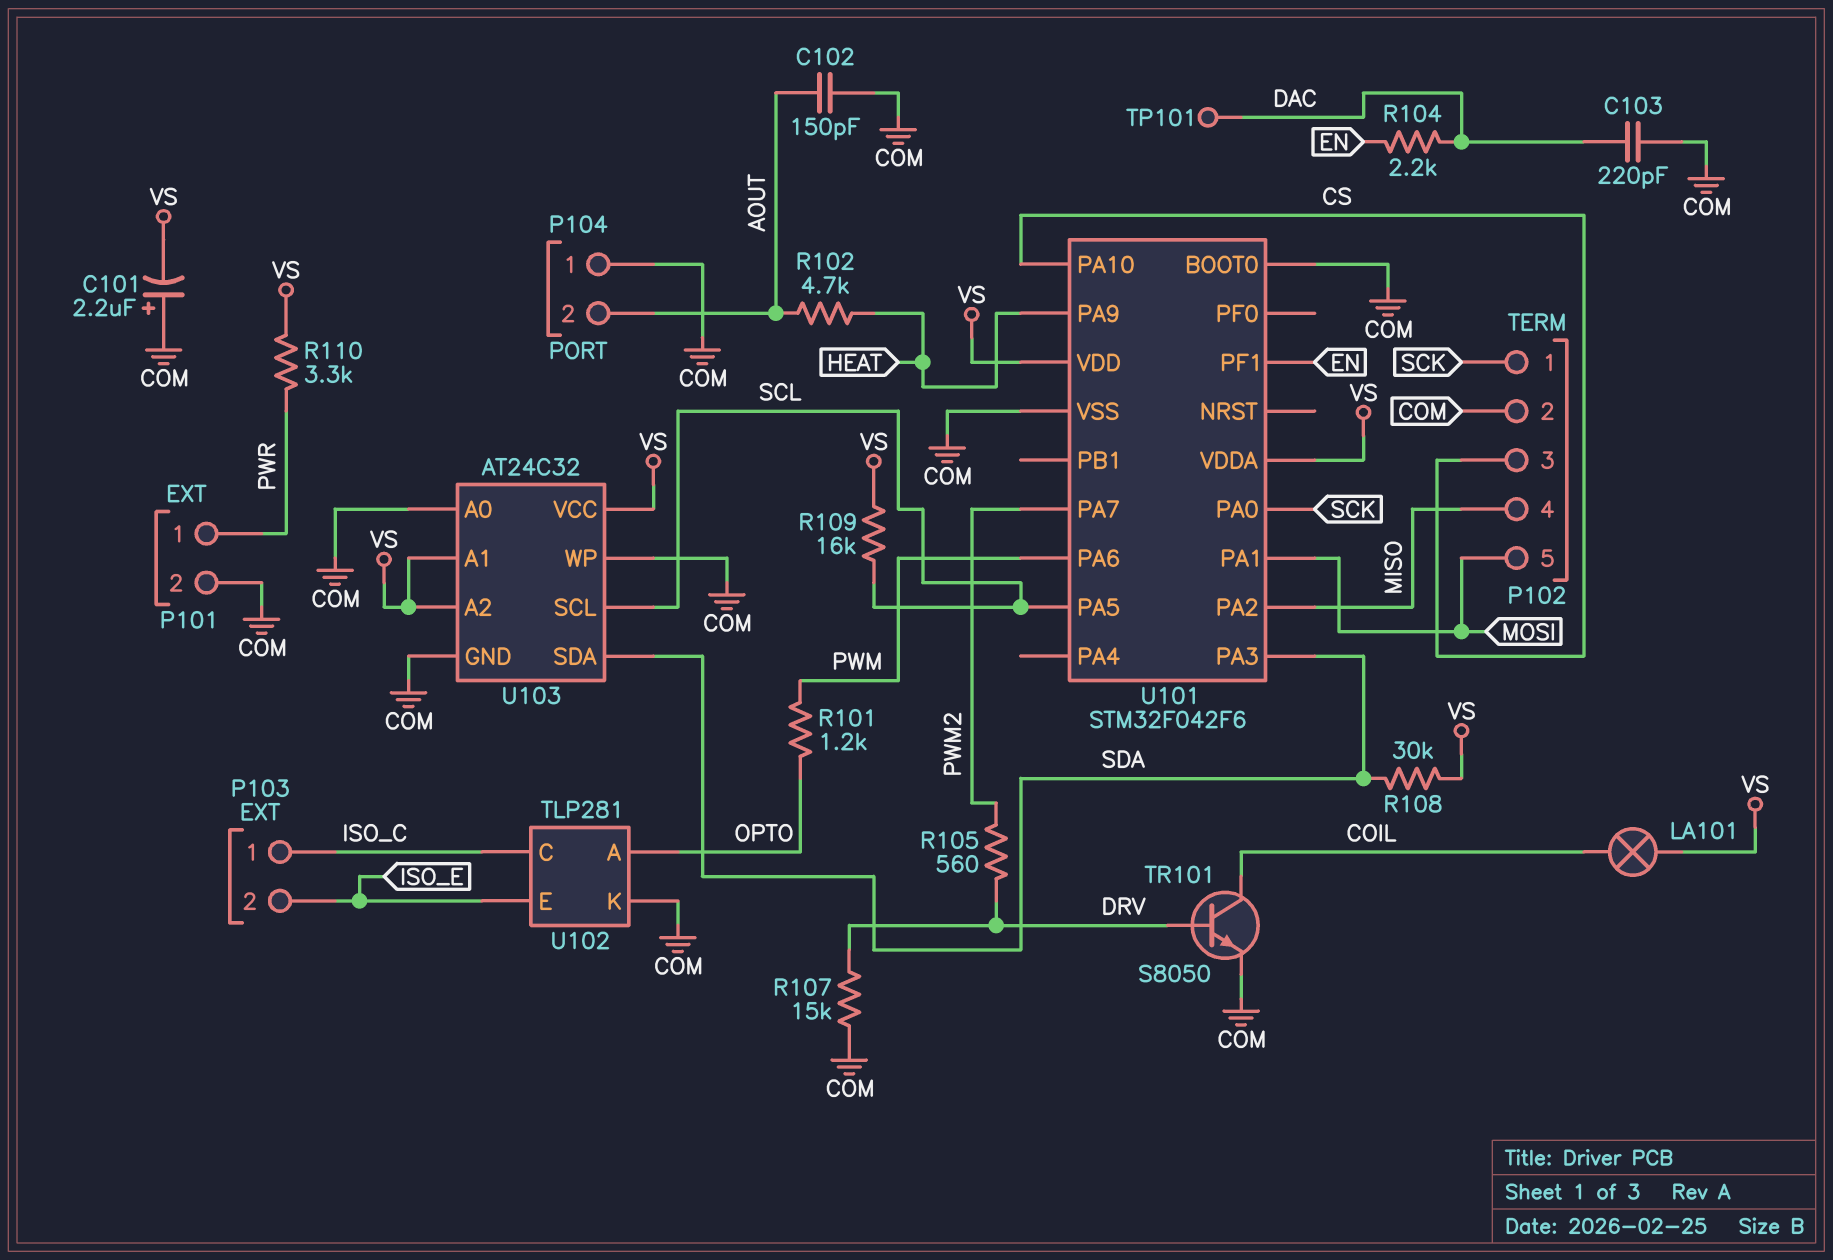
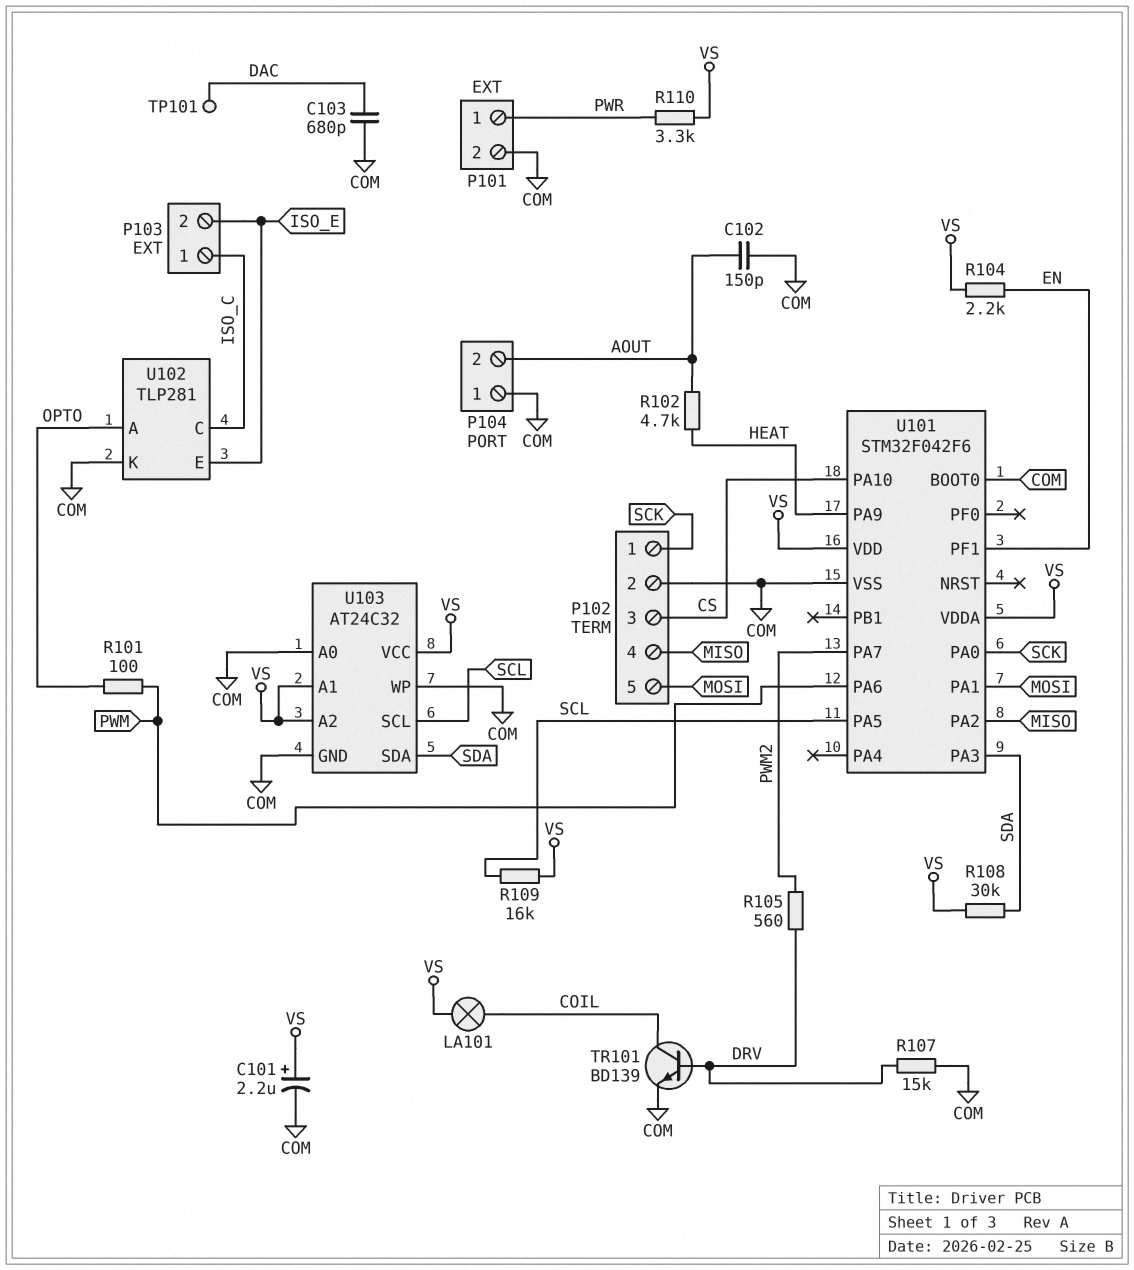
C101: 2.2uF (plus COM, minus VS) -> 2.2uF (plus VS, minus COM)
C103: 220pF (COM, DAC) -> 680pF (COM, DAC)
R101: 1.2k (OPTO, PWM) -> 100 (OPTO, PWM)
R104: 2.2k (DAC, EN) -> 2.2k (EN, VS)
TR101: NPN S8050 (B DRV, C COIL, E COM) -> NPN BD139 (B DRV, C COIL, E COM)

